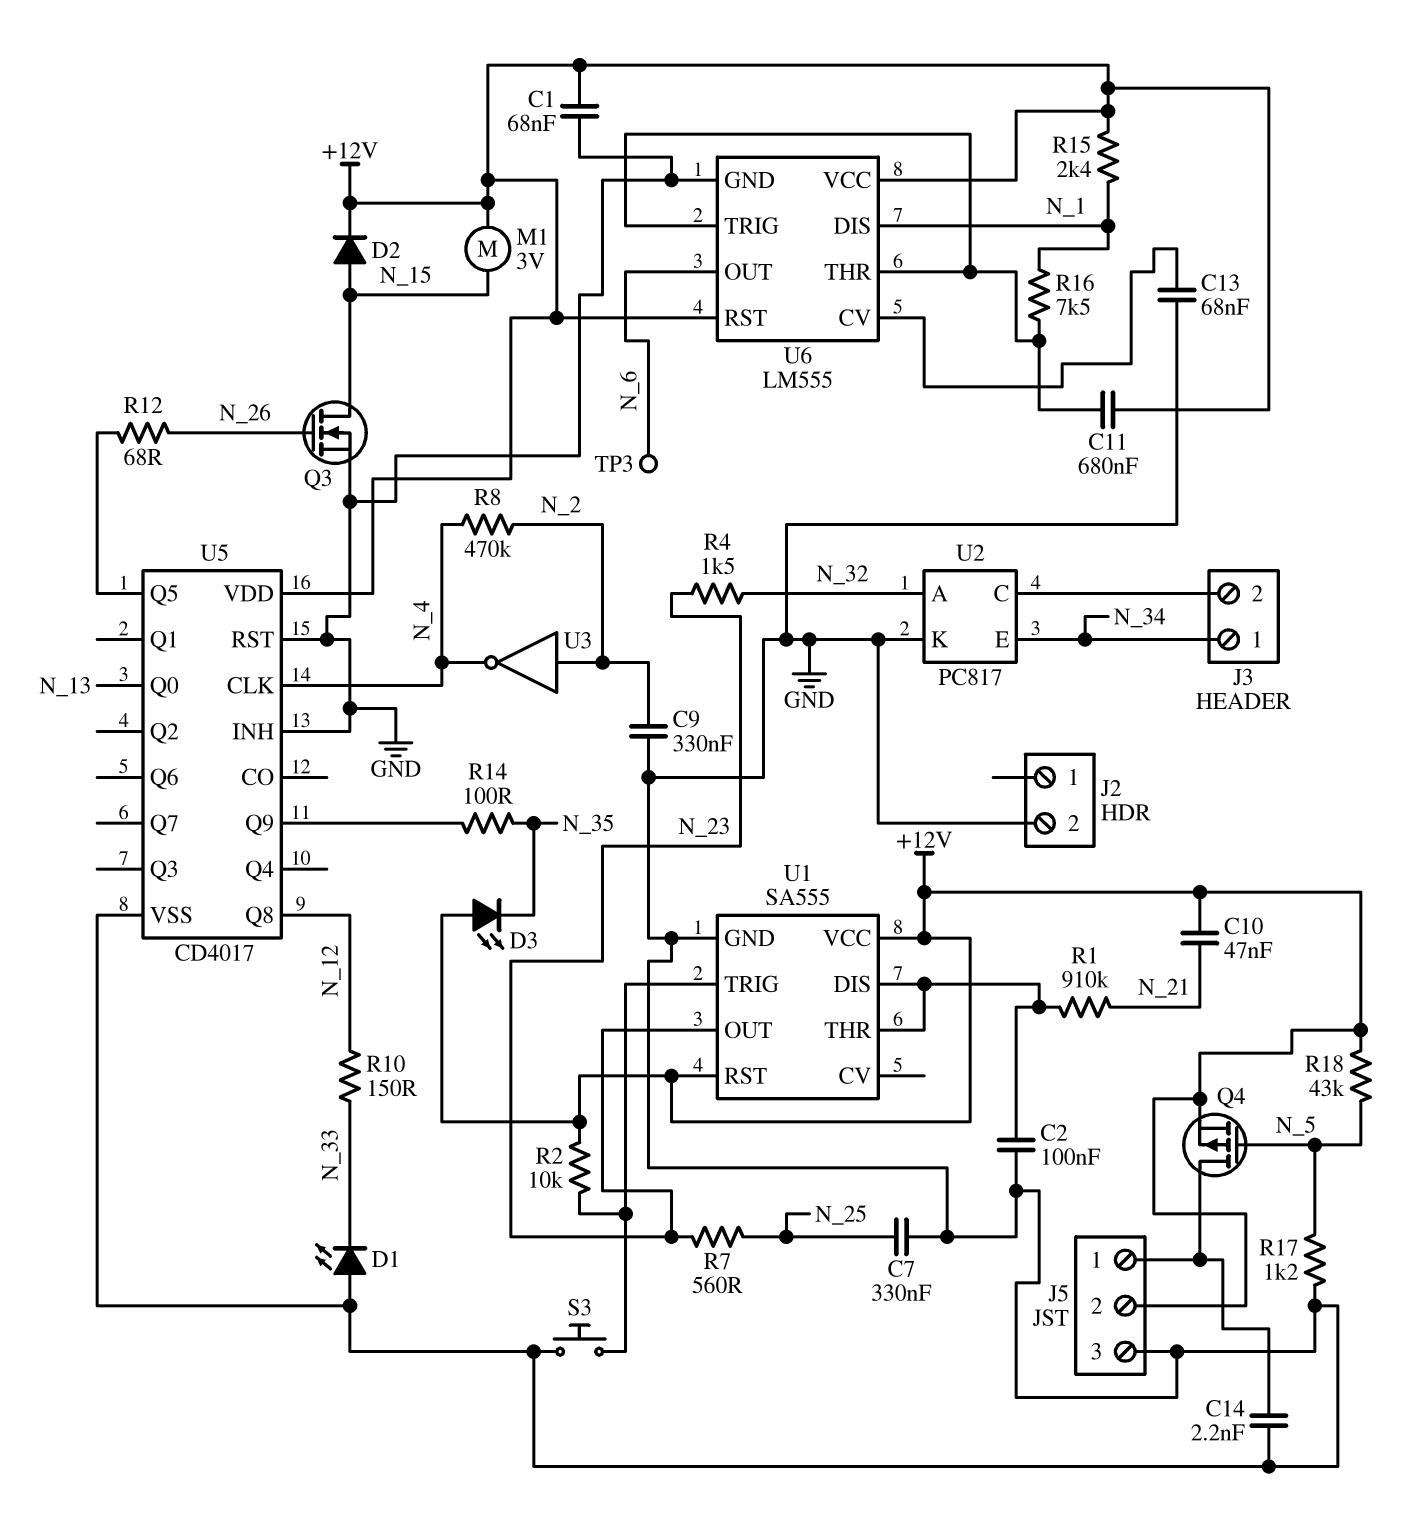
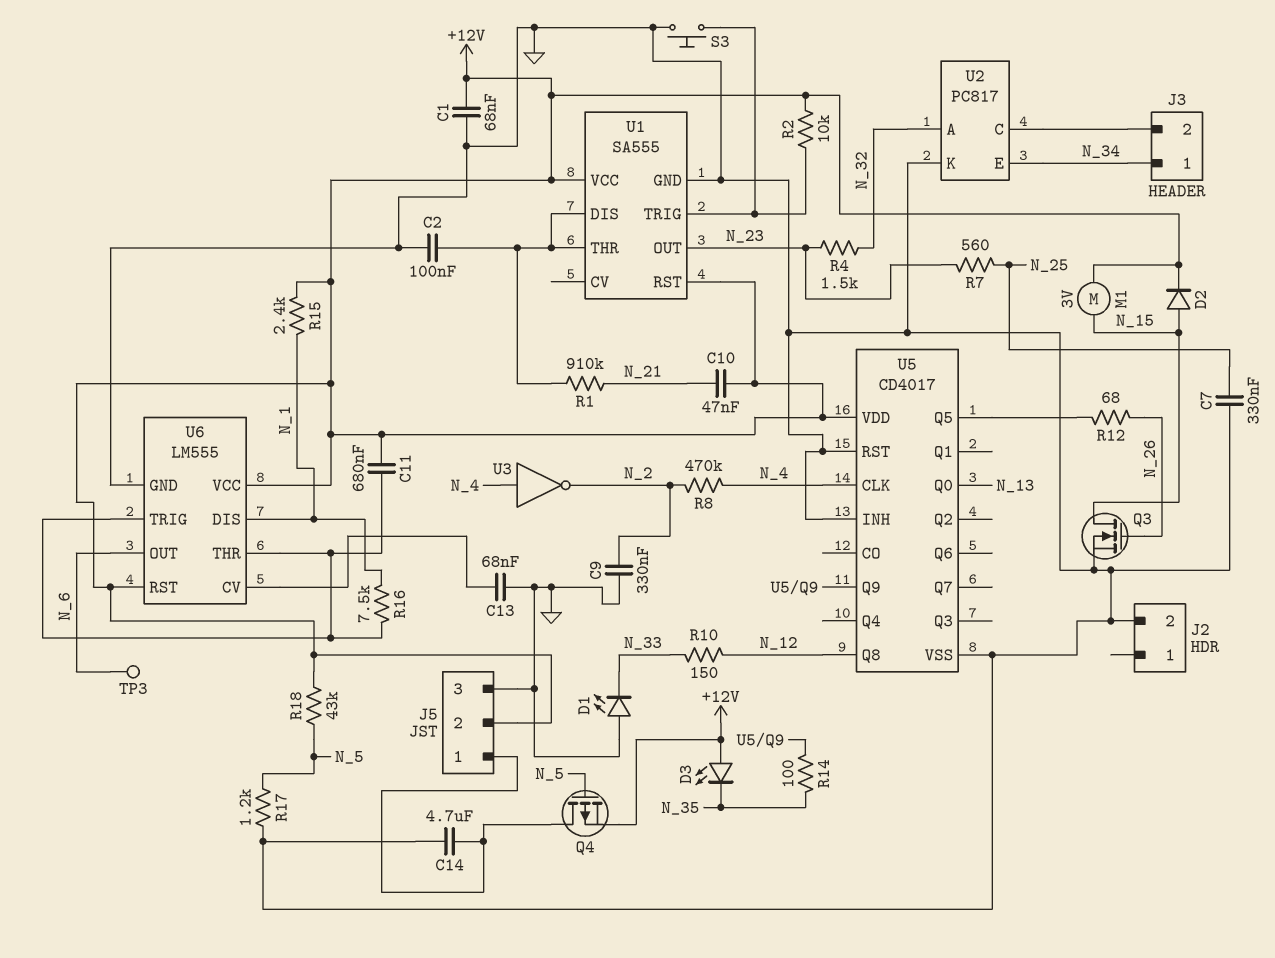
C14: 2.2nF (GND, J5/1) -> 4.7uF (GND, J5/1)
U3: NOT (in N_2, out N_4) -> NOT (in N_4, out N_2)

